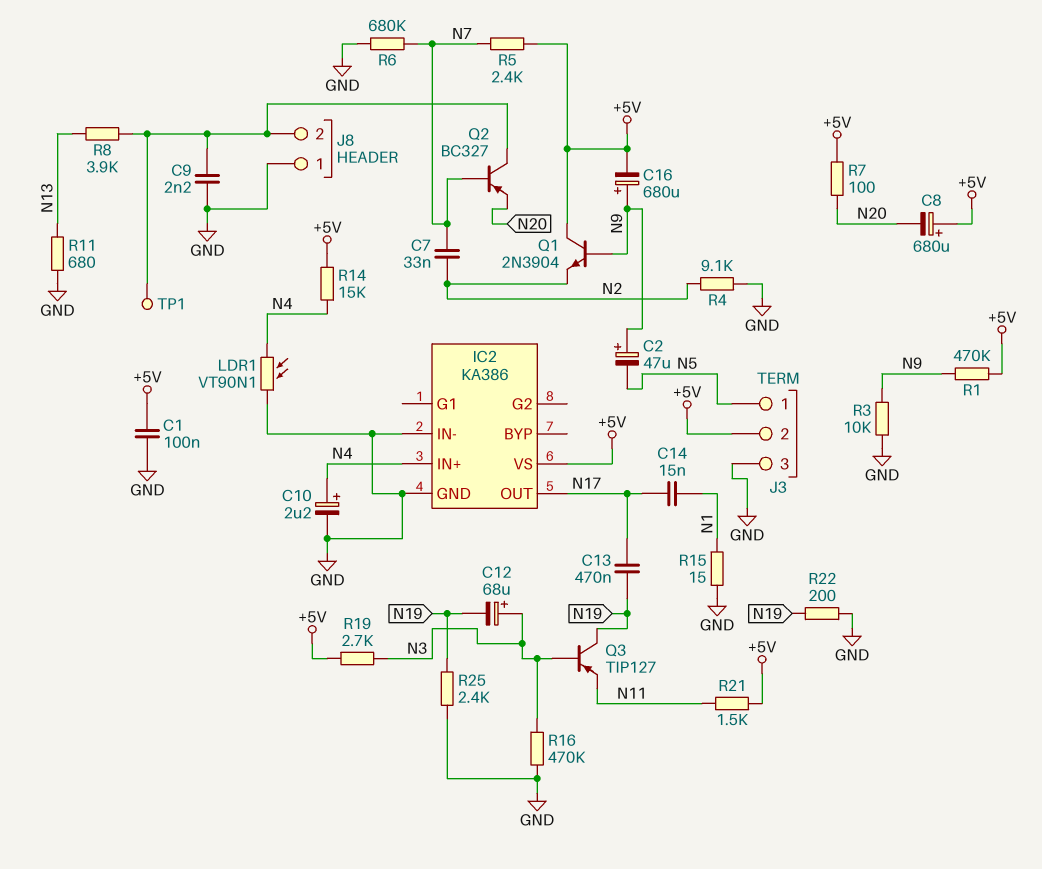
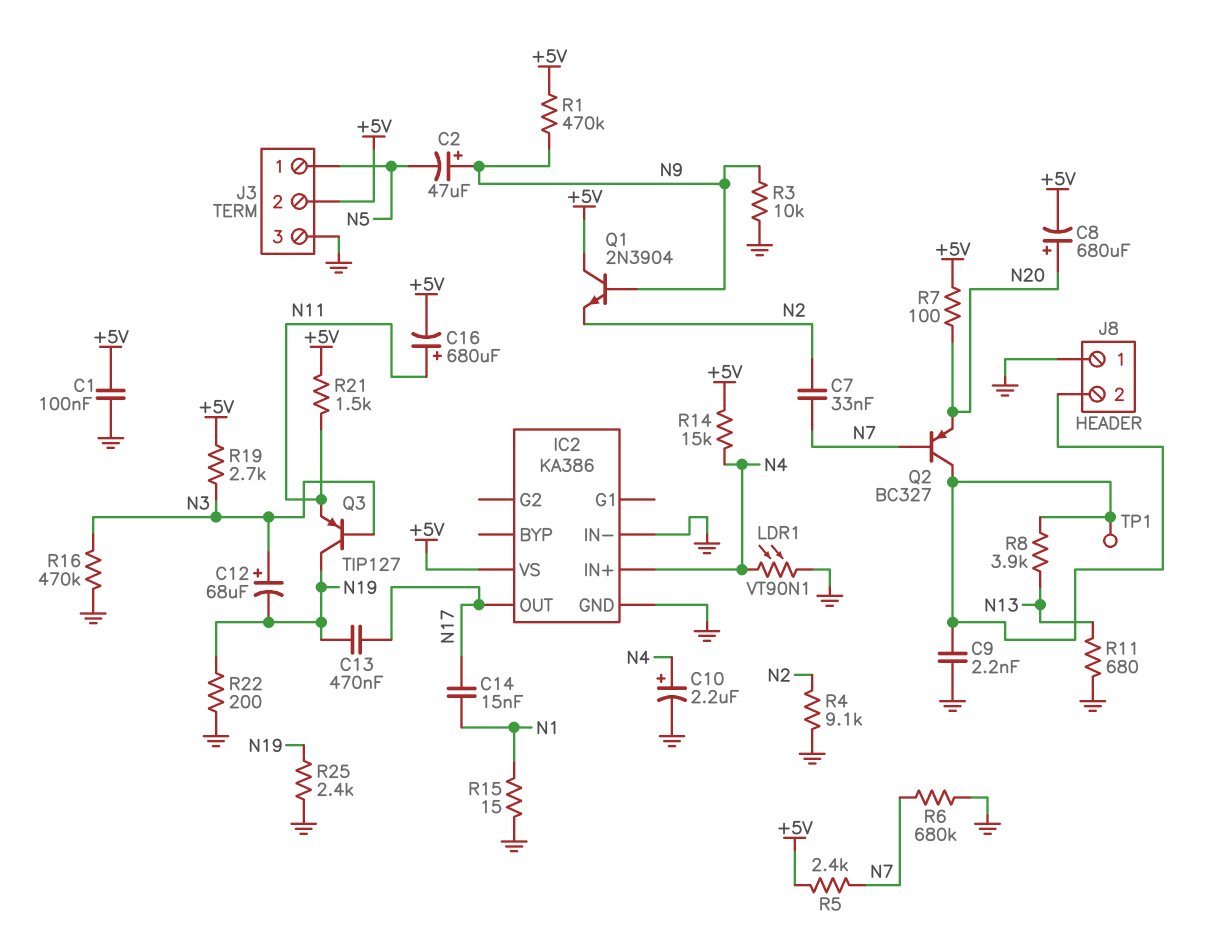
C8: 680uF (plus +5V, minus N20) -> 680uF (plus N20, minus +5V)
C16: 680uF (plus N9, minus +5V) -> 680uF (plus N11, minus +5V)

